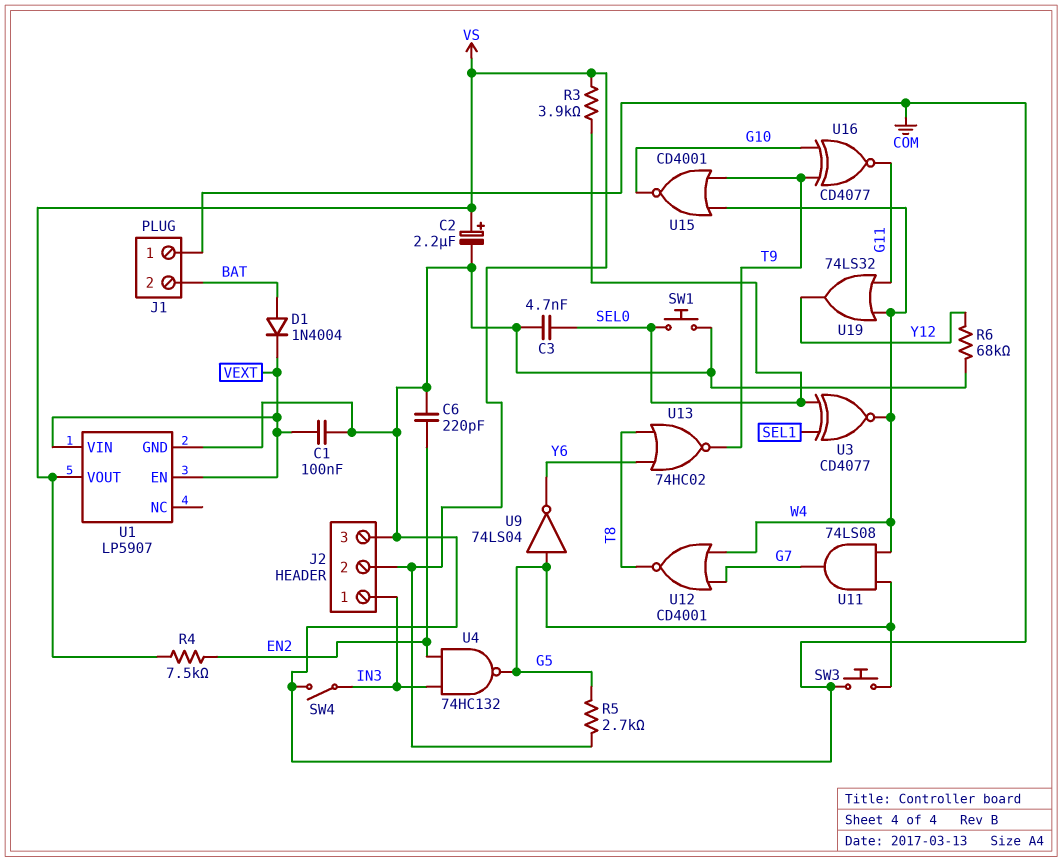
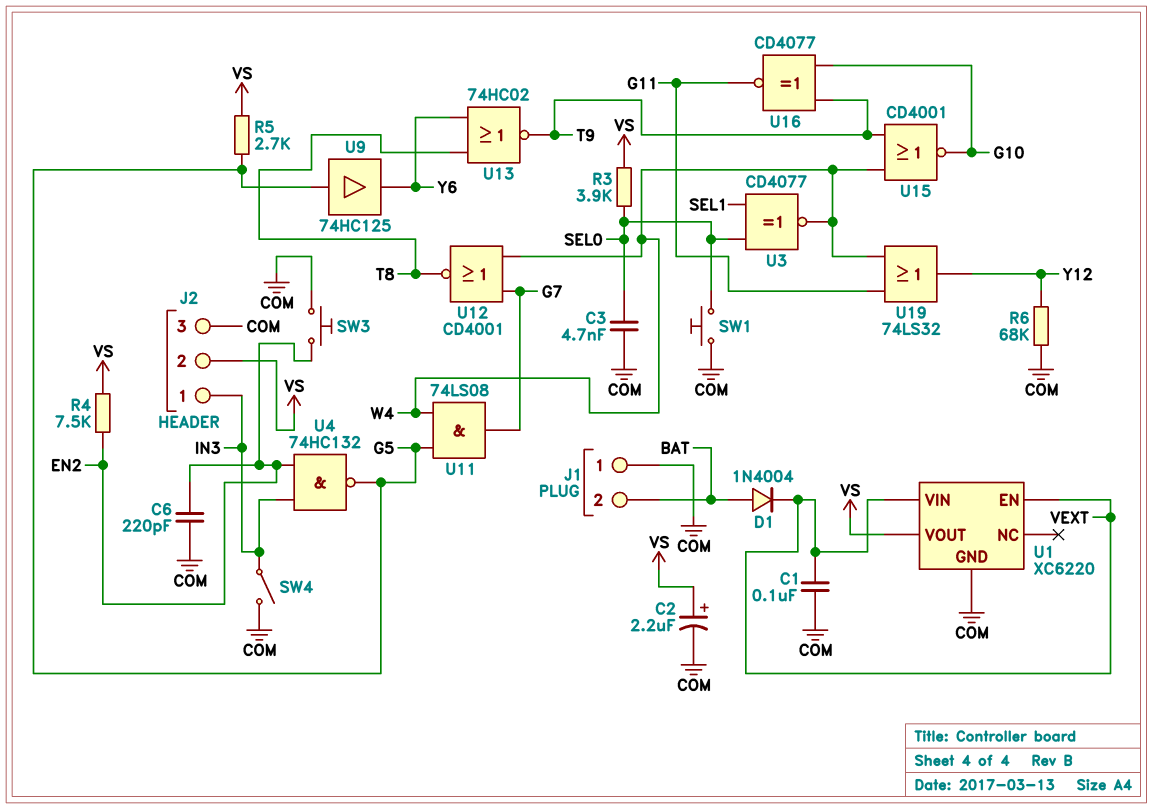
SW3: button (COM, G5) -> button (COM, EN2)
U1: LP5907 -> XC6220
U9: NOT 74LS04 (in G5, out Y6) -> buffer 74HC125 (in G5, out Y6)

